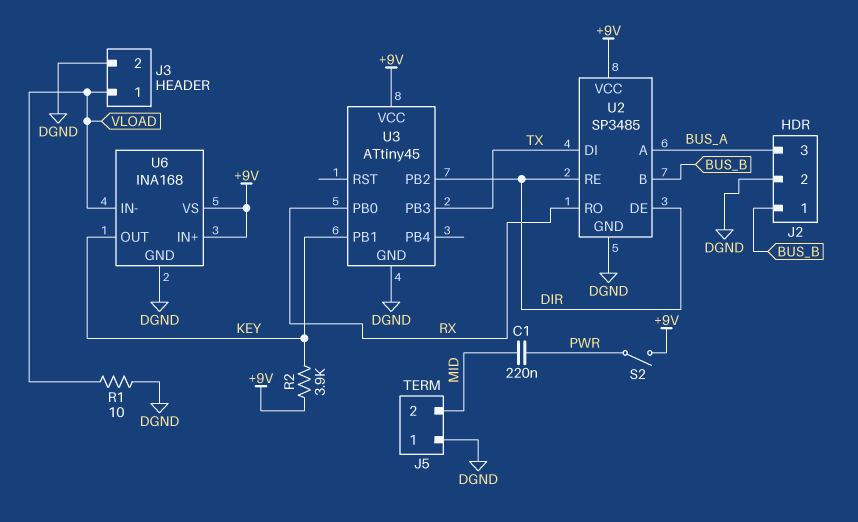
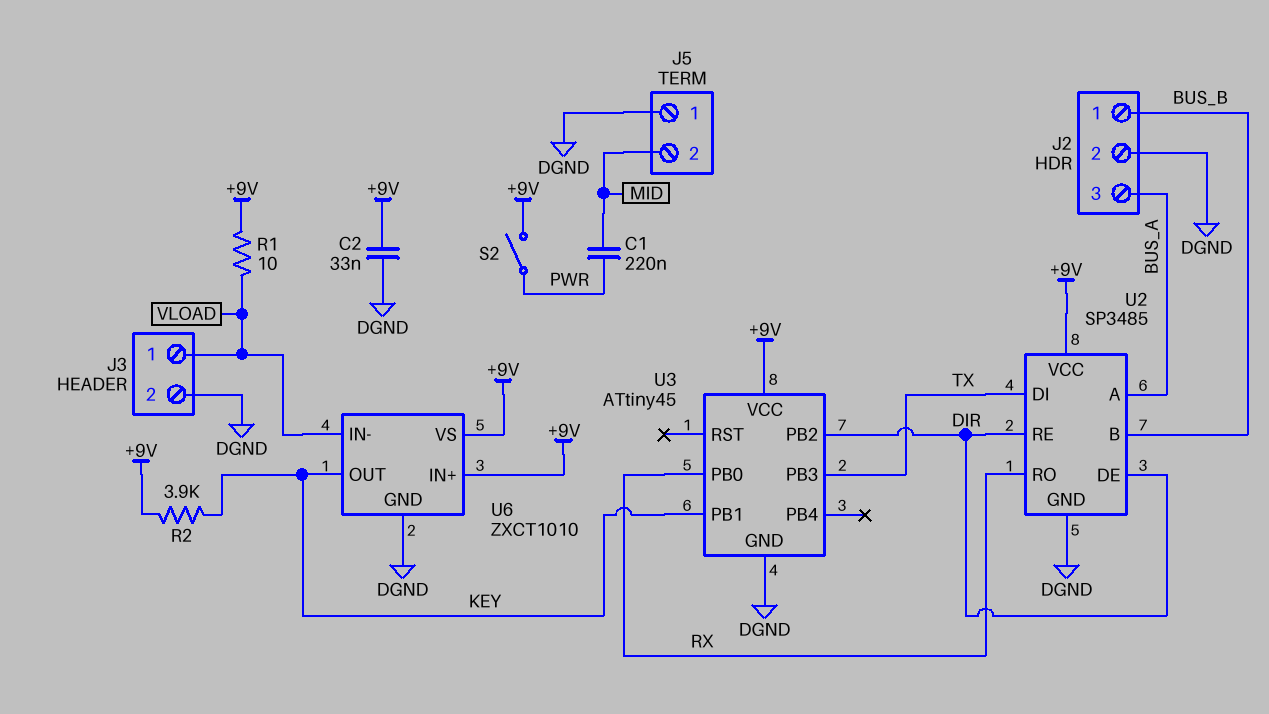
C2: none -> 33nF (+9V, DGND)
R1: 10 (DGND, VLOAD) -> 10 (+9V, VLOAD)
U6: INA168 -> ZXCT1010

